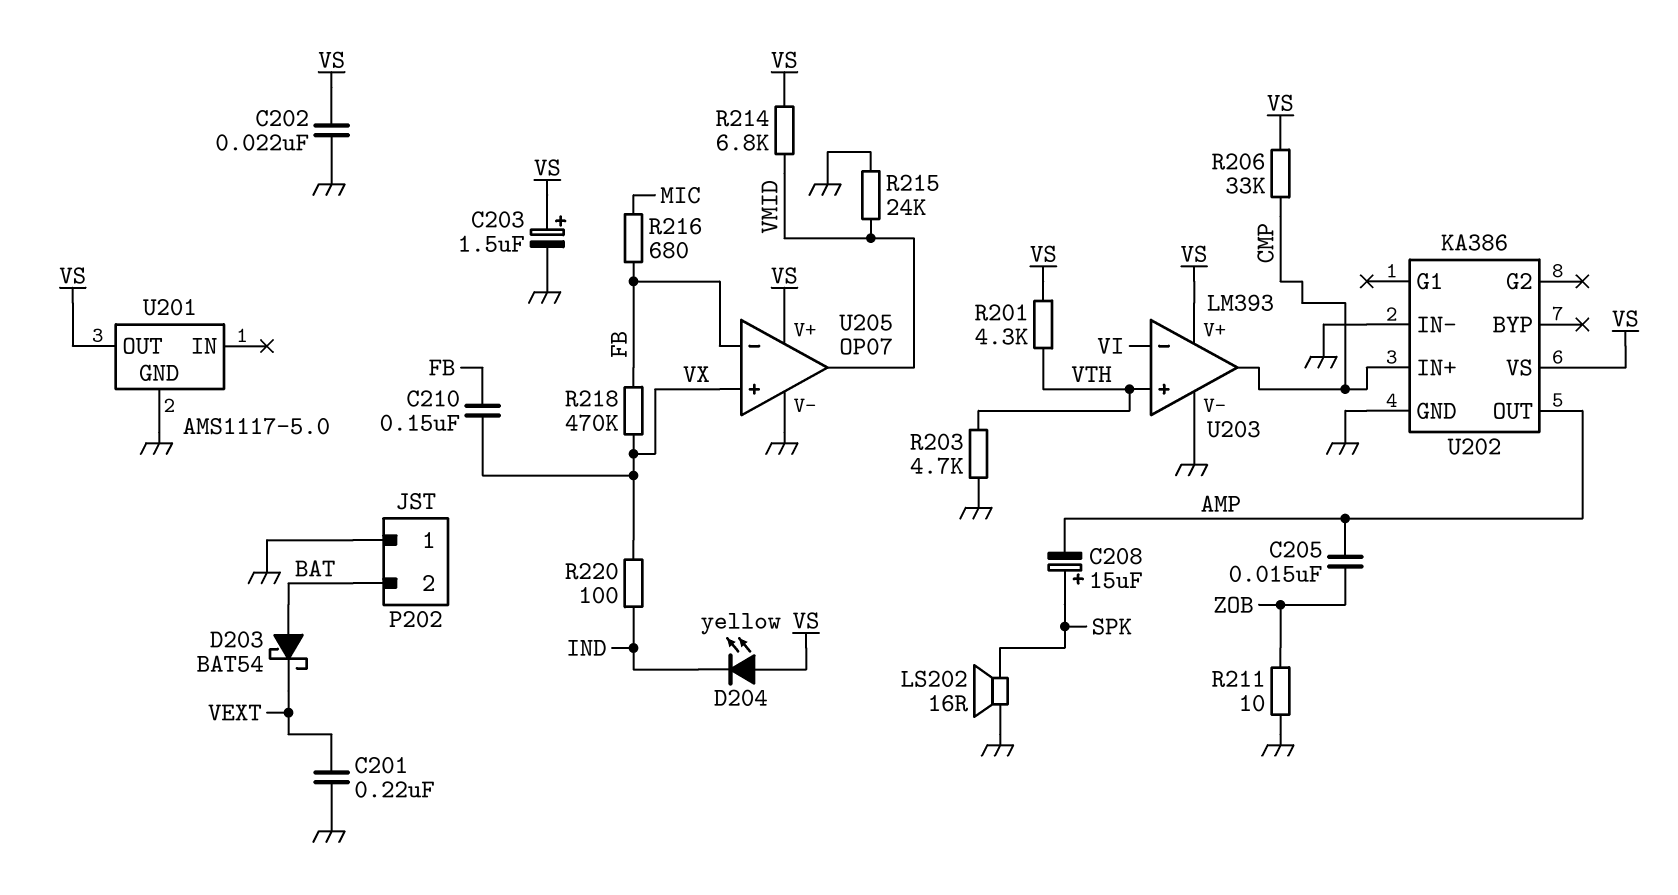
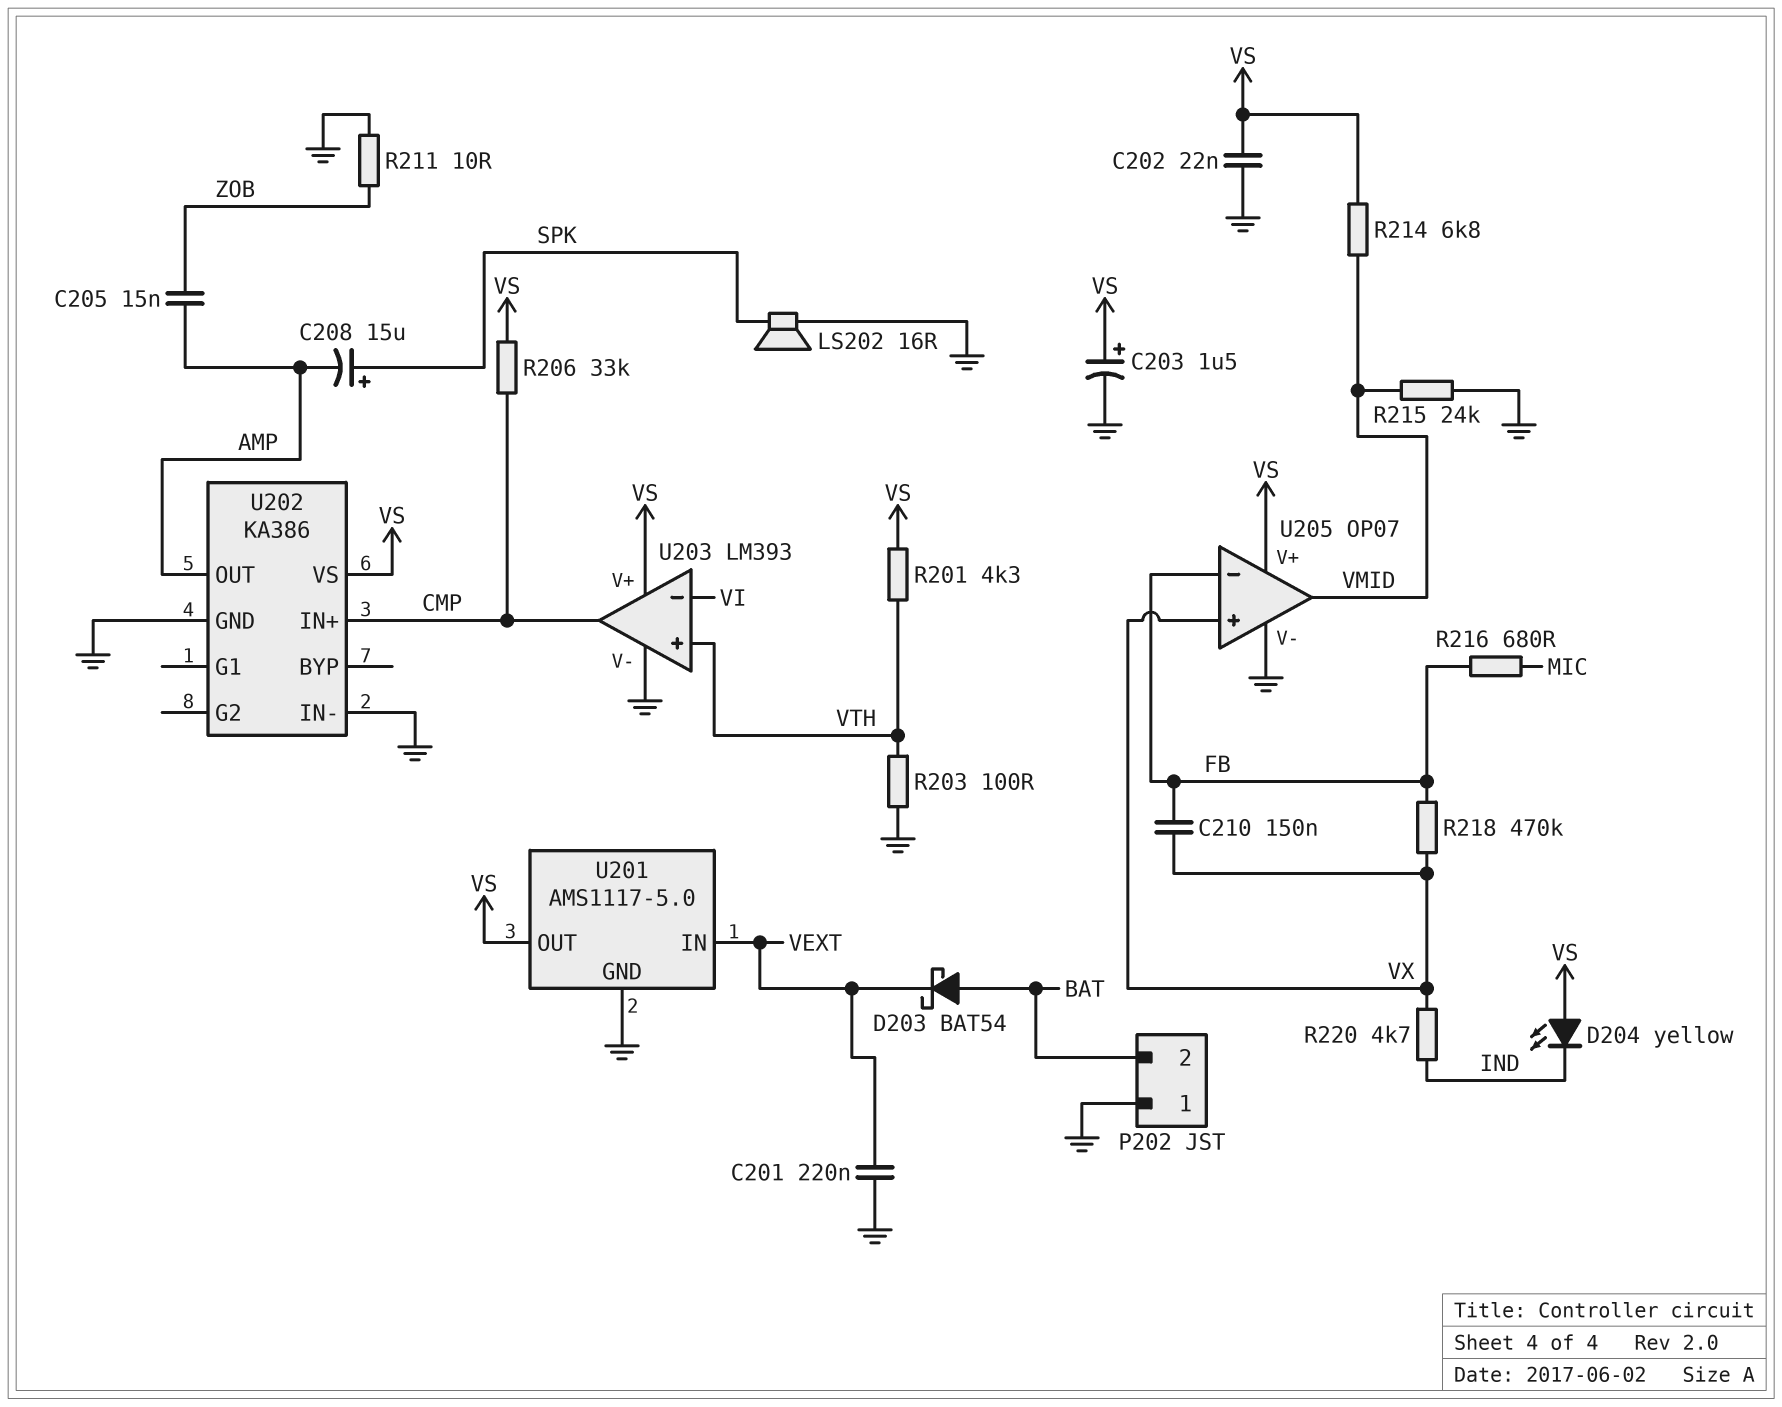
R203: 4.7k (GND, VTH) -> 100 (GND, VTH)
R220: 100 (IND, VX) -> 4.7k (IND, VX)
U201 pin IN: none -> VEXT

